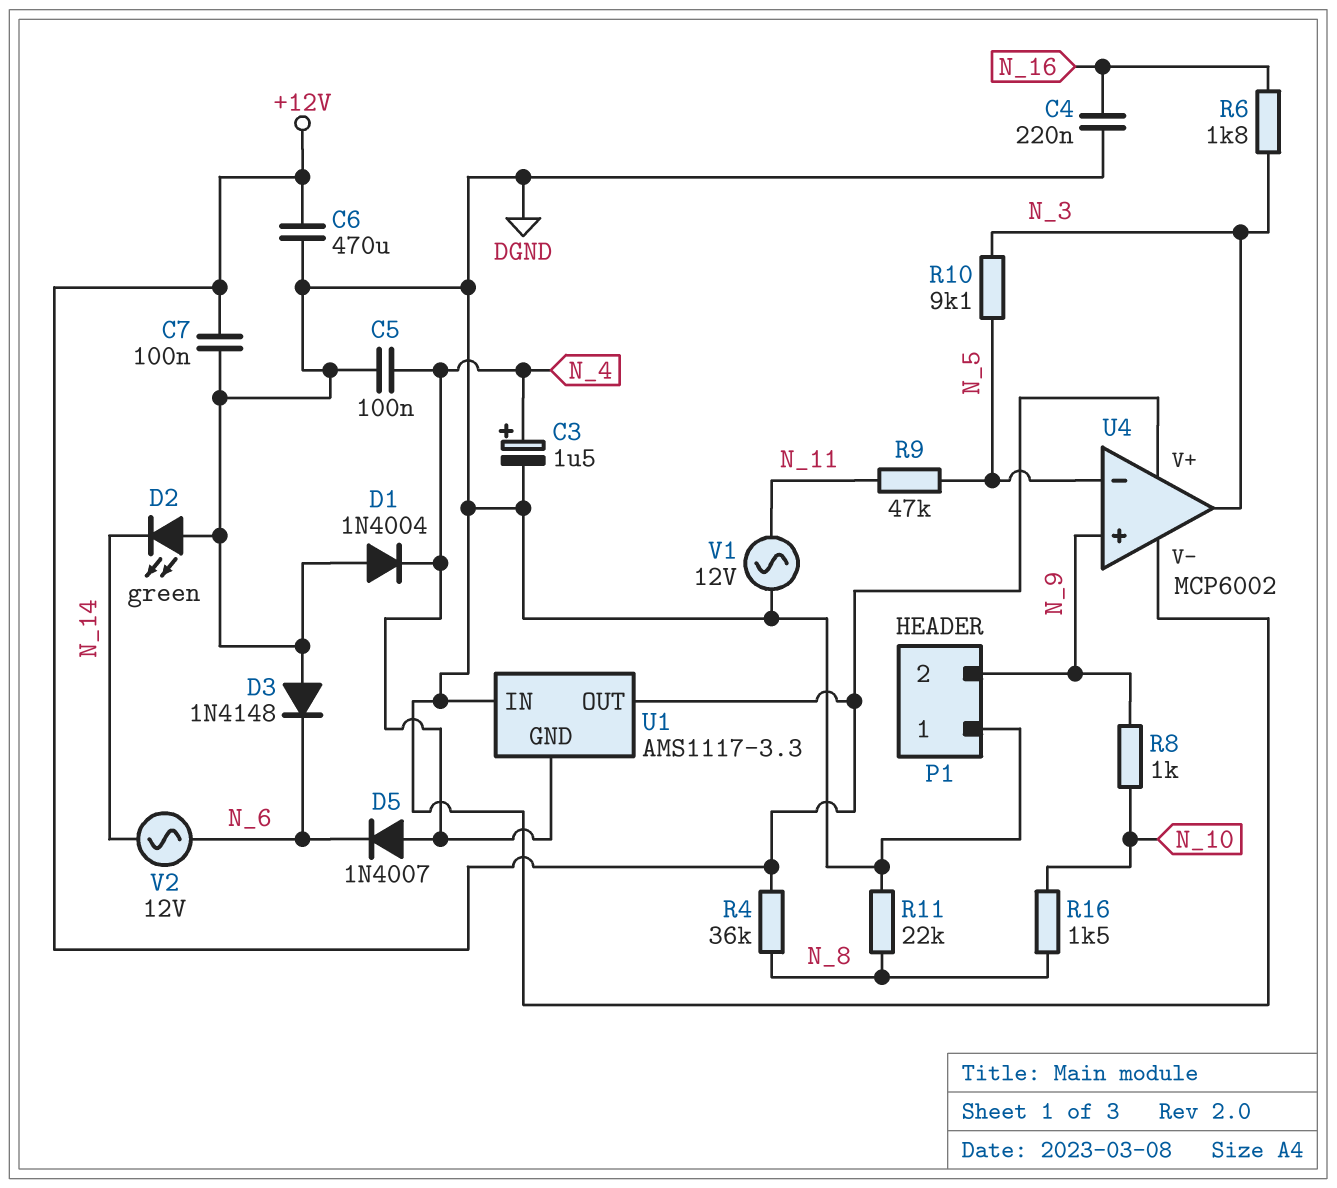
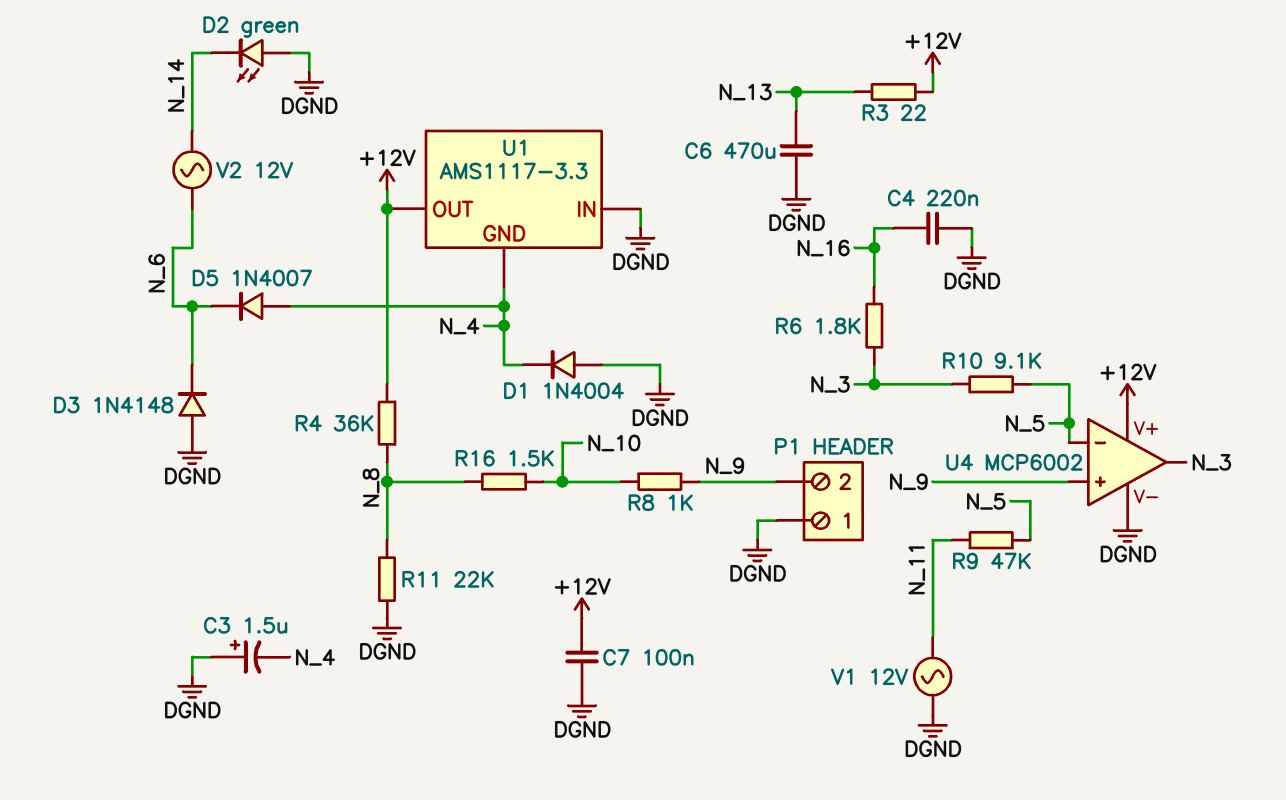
C3: 1.5uF (plus N_4, minus DGND) -> 1.5uF (plus DGND, minus N_4)
C5: 100nF (DGND, N_4) -> none
C6: 470uF (+12V, DGND) -> 470uF (DGND, N_13)
R3: none -> 22 (+12V, N_13)

